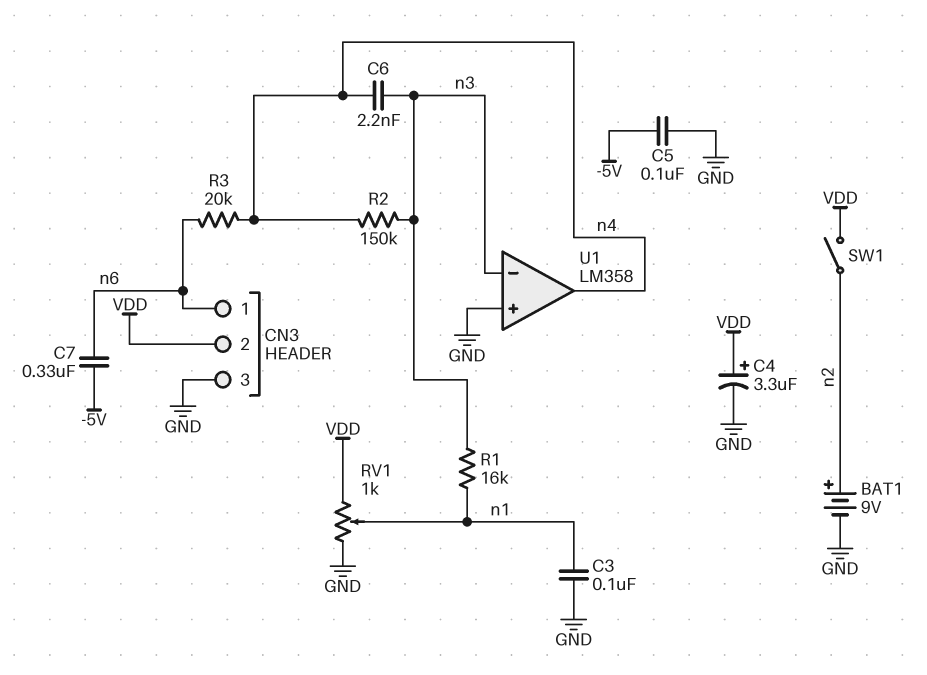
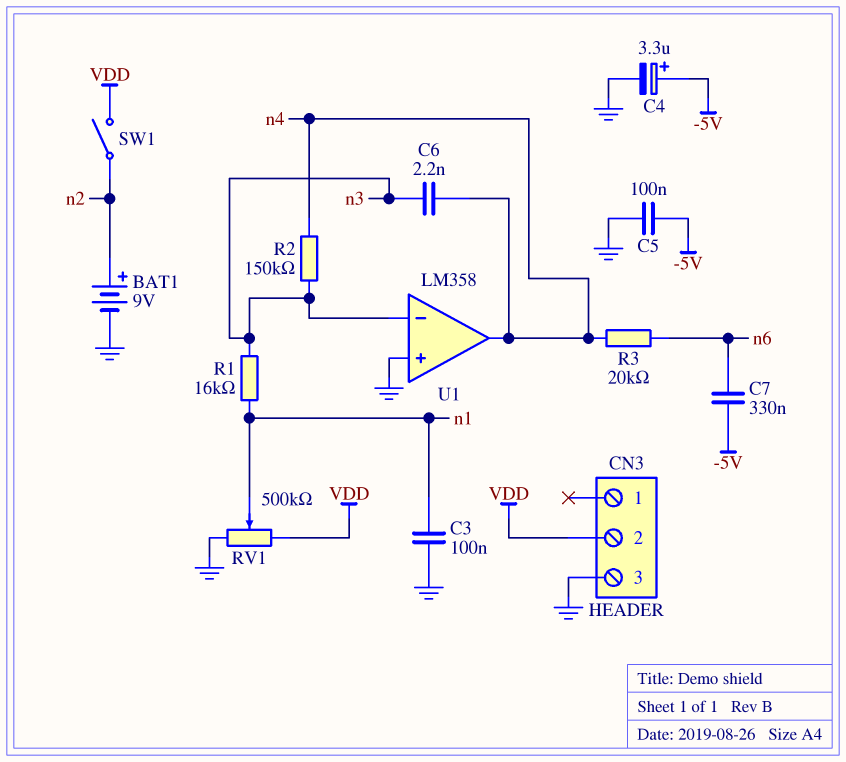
C4: 3.3uF (plus VDD, minus GND) -> 3.3uF (plus -5V, minus GND)
CN3 pin 1: n6 -> none
RV1: 1k (GND, VDD, wiper n1) -> 500k (GND, VDD, wiper n1)

